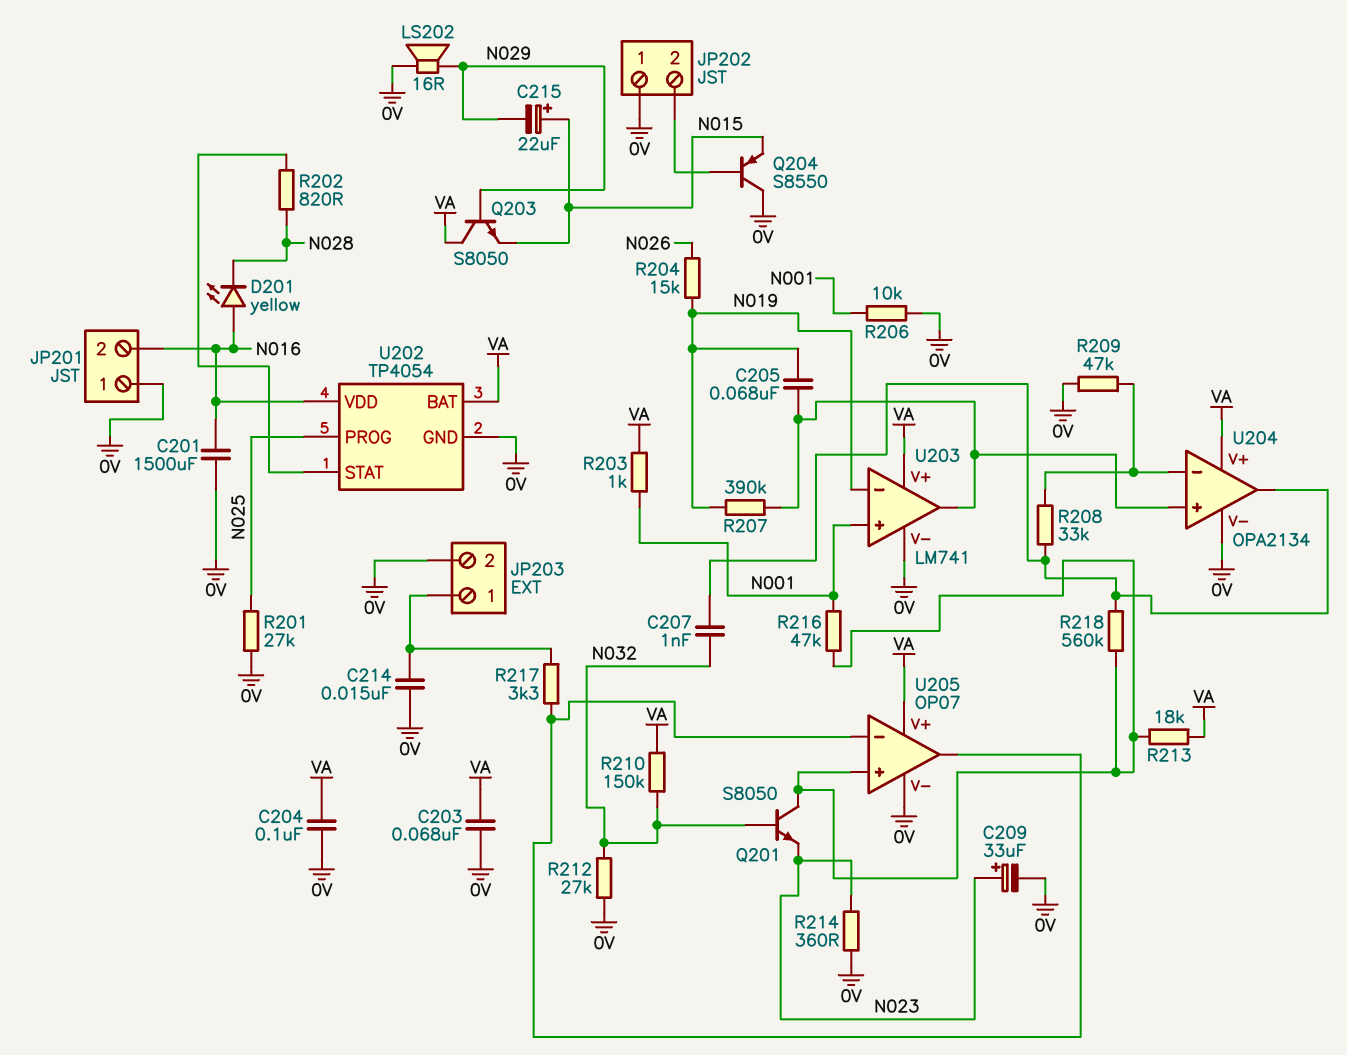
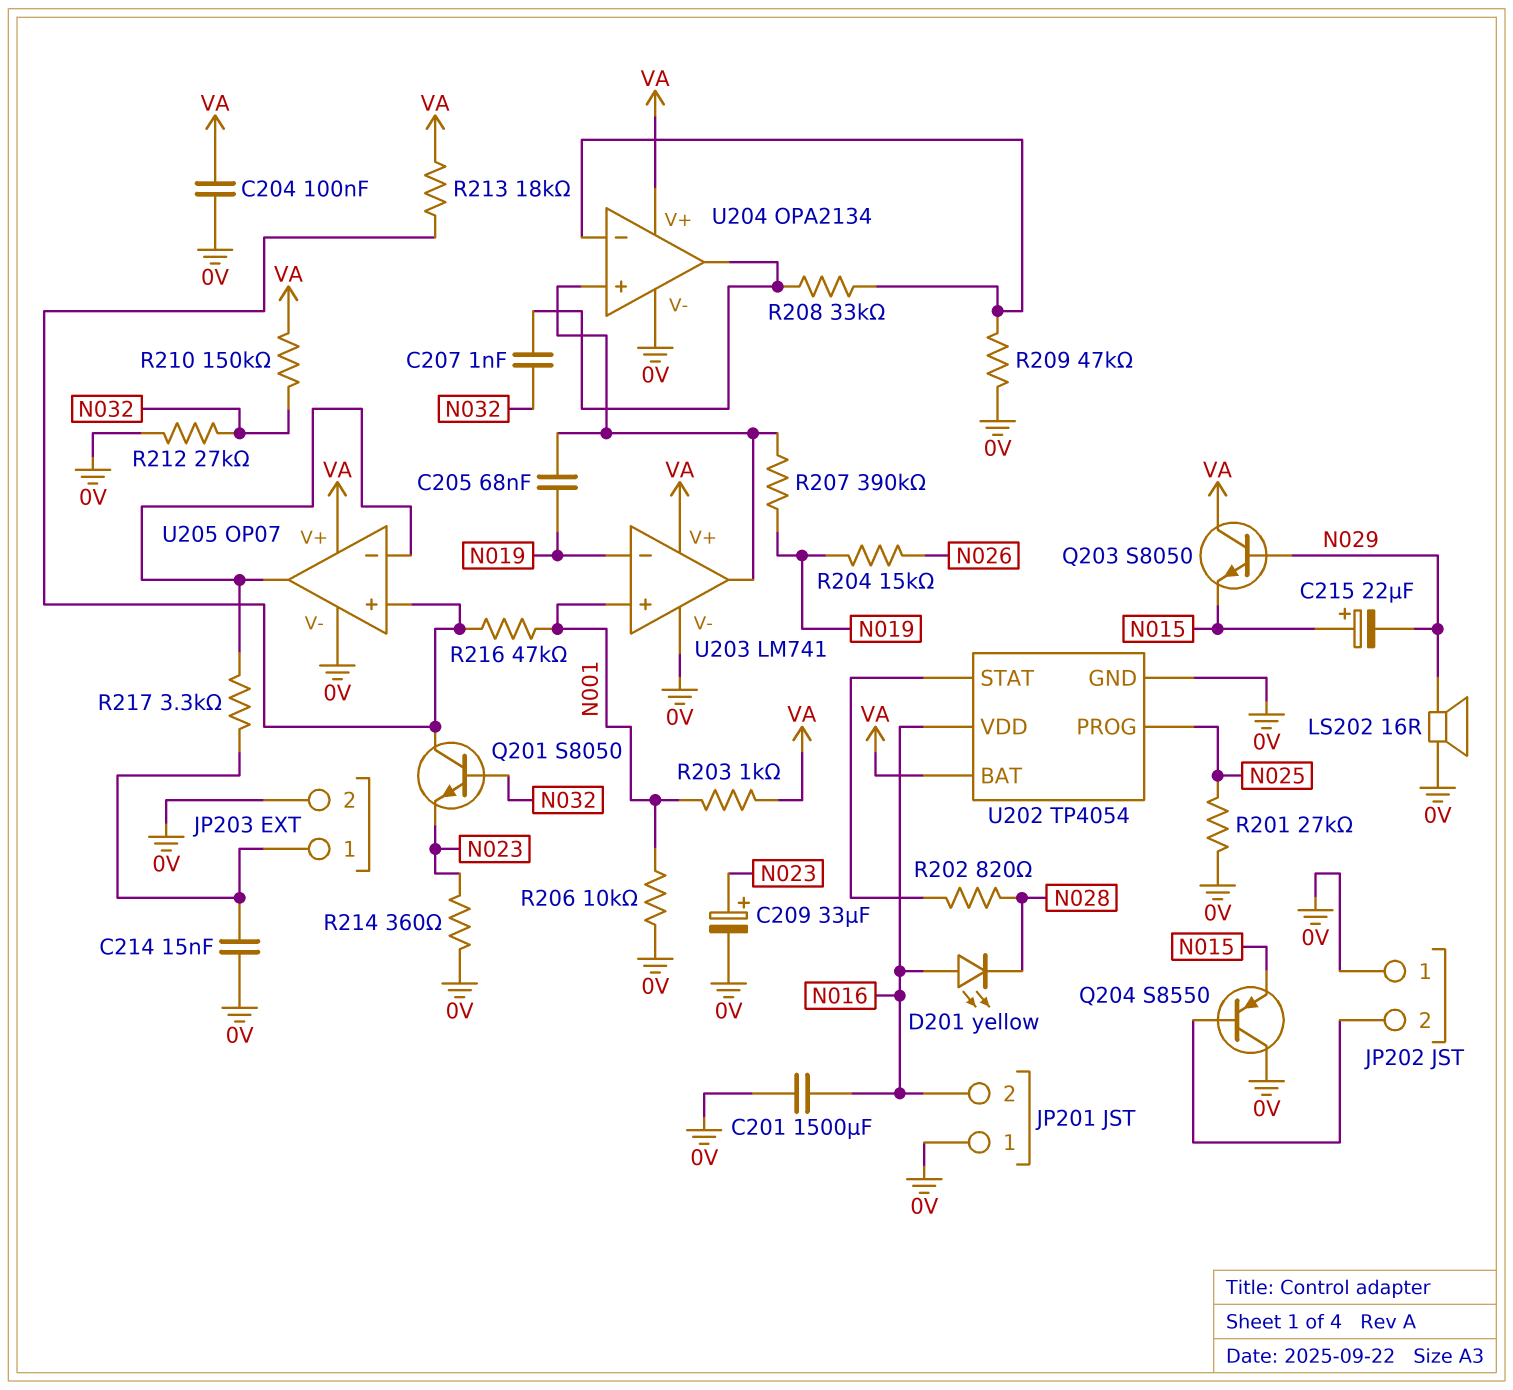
C203: 68nF (0V, VA) -> none
R218: 560k (U204/out, U205/in+) -> none

